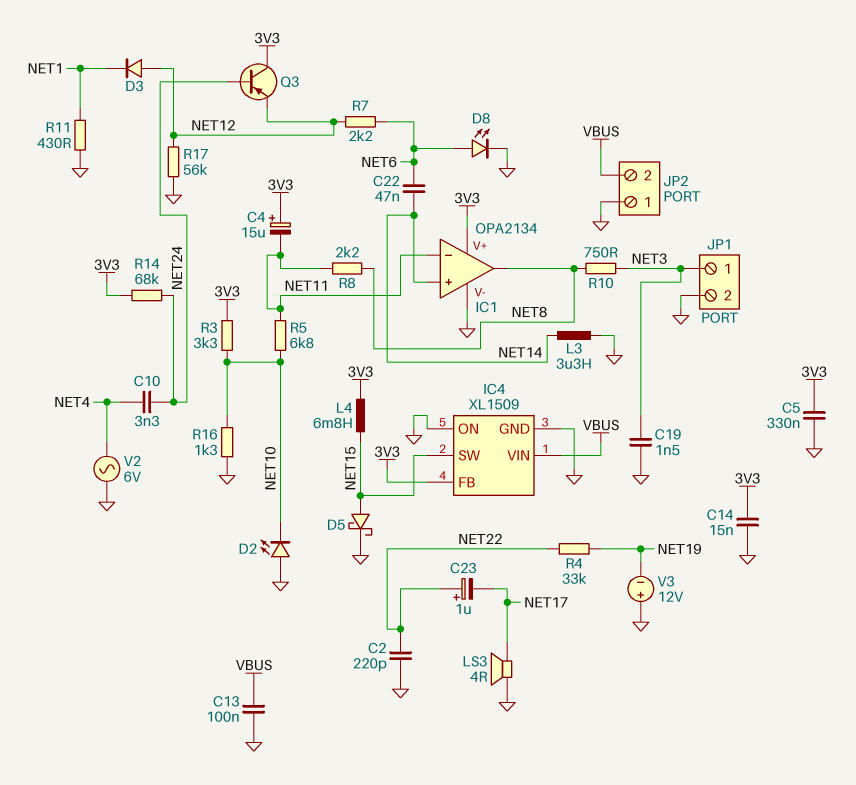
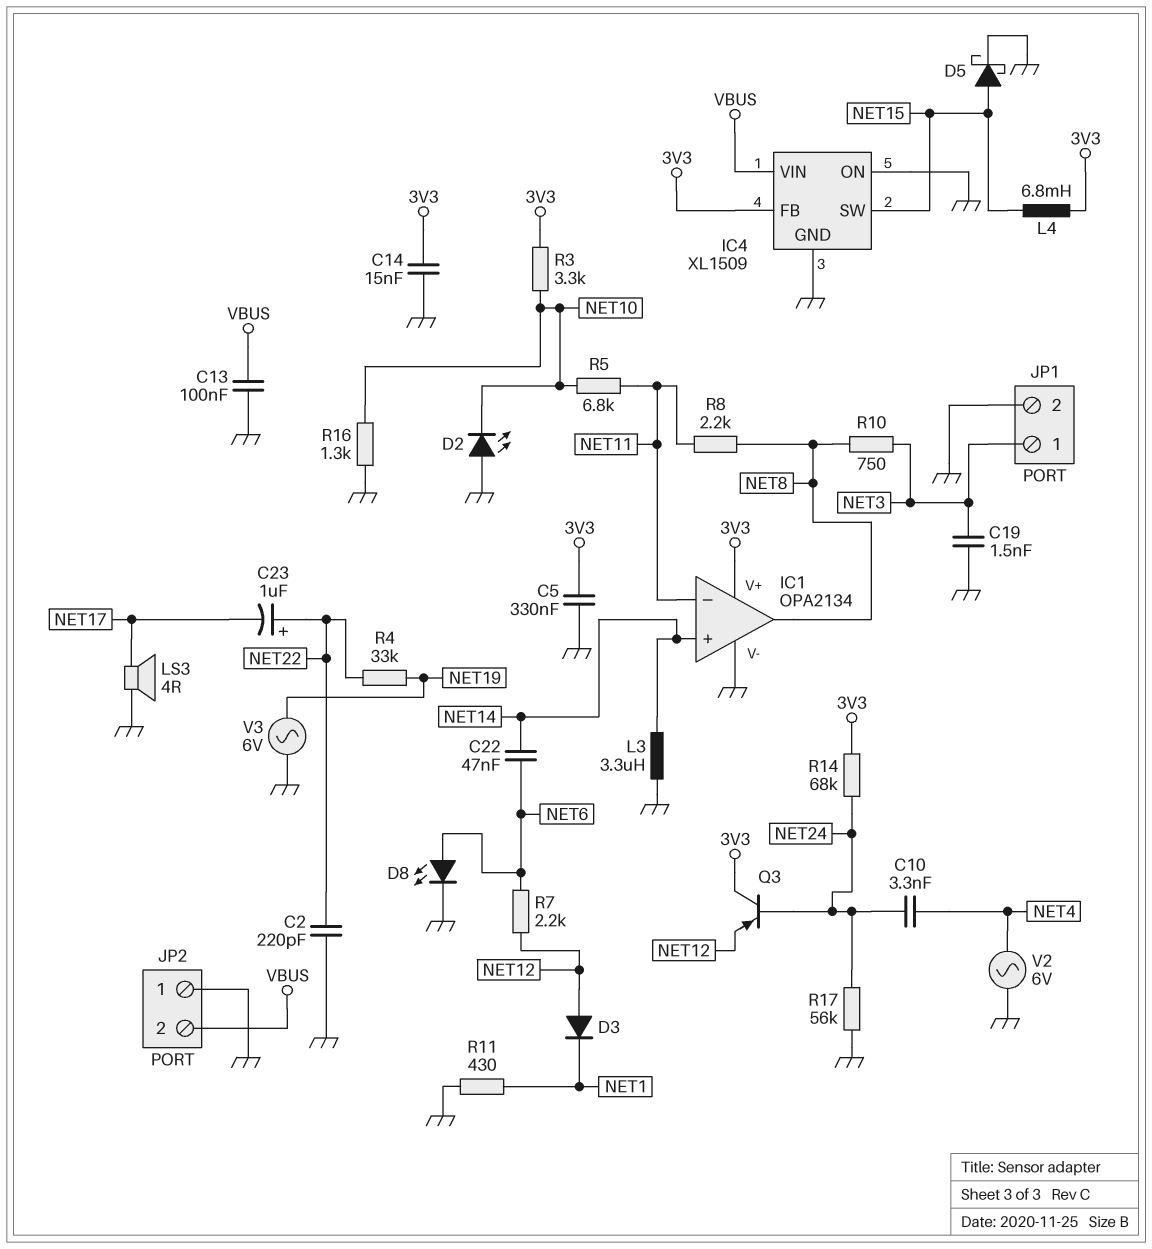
C4: 15uF (plus 3V3, minus NET11) -> none
R17: 56k (GND, NET12) -> 56k (GND, NET24)
V3: 12V (plus GND, minus NET19) -> AC 6V (GND, NET19)

